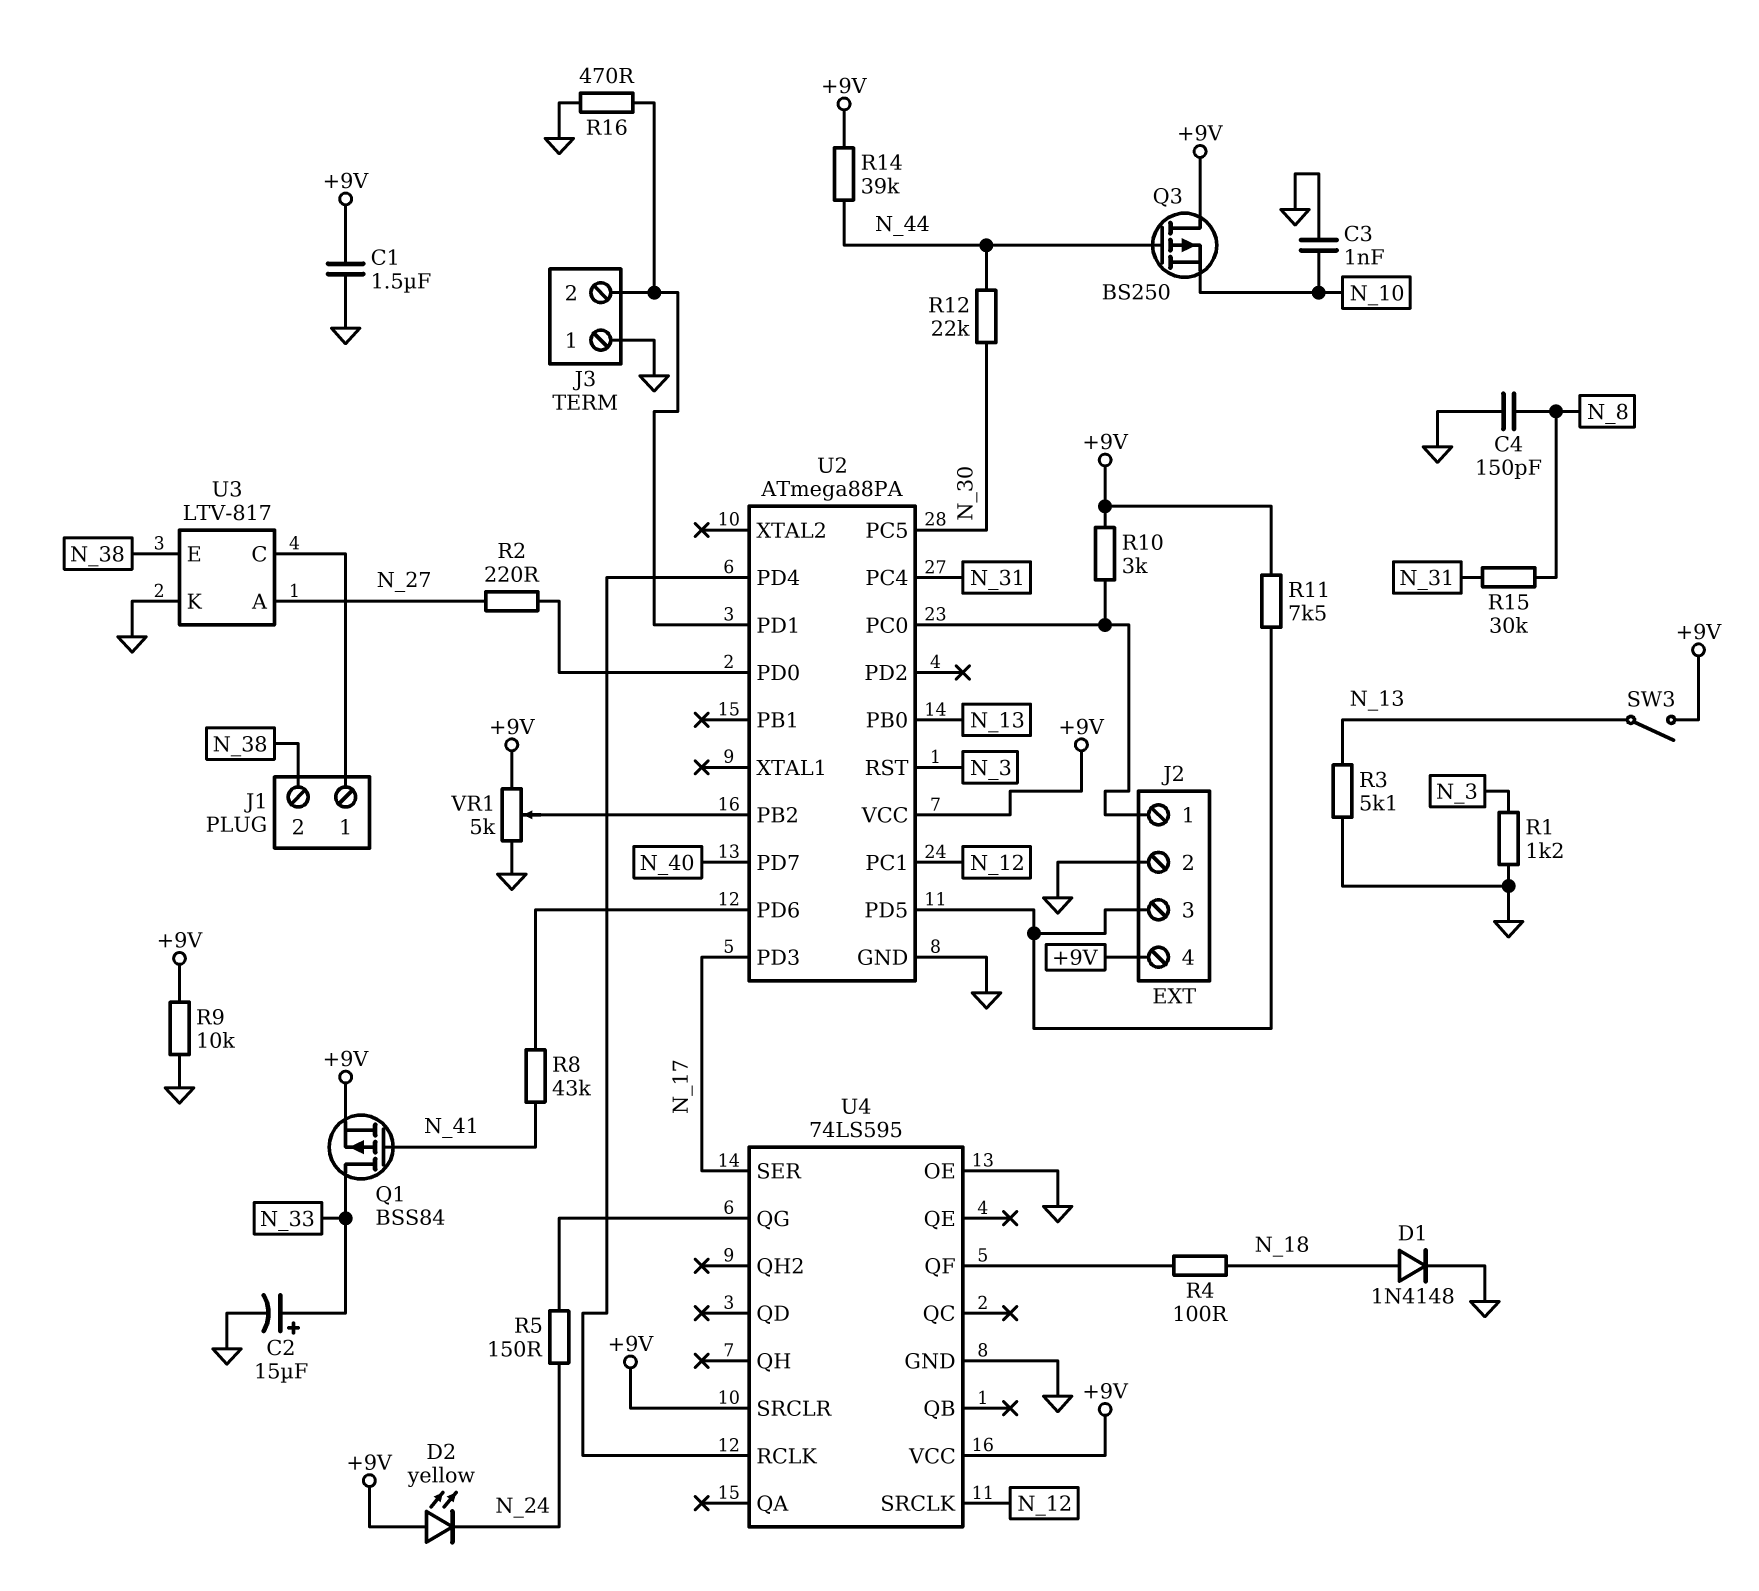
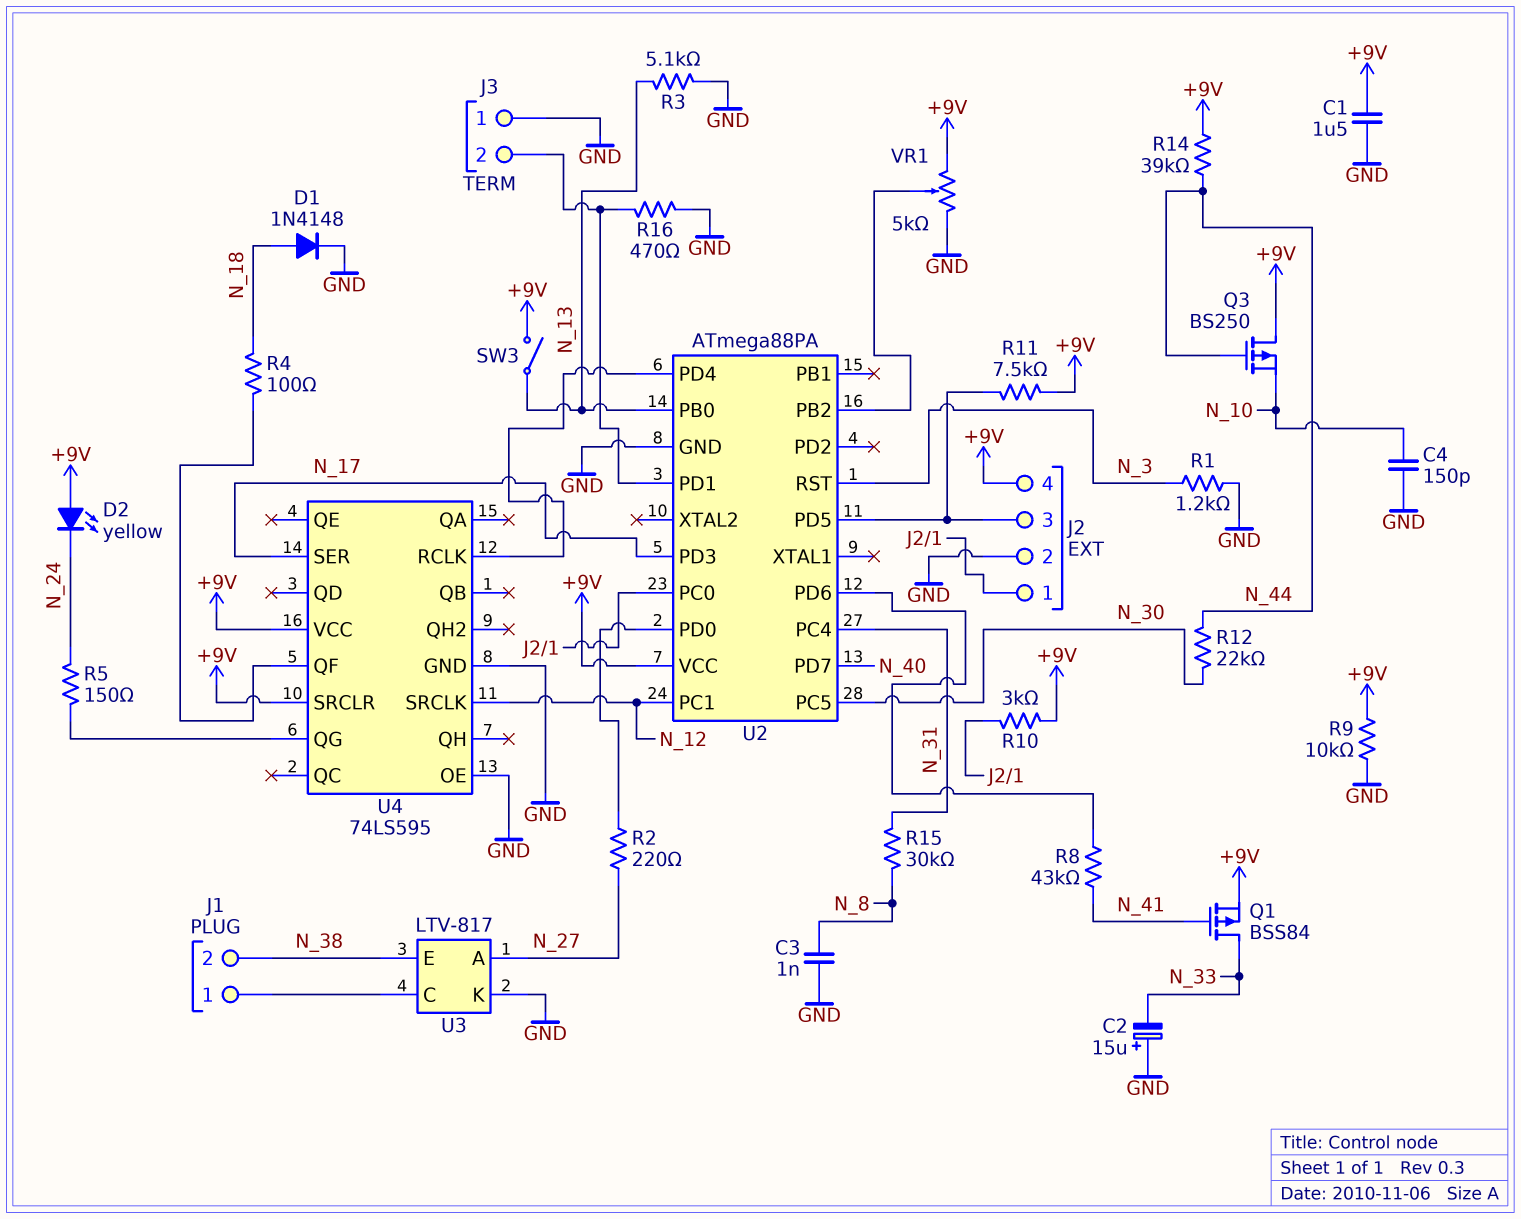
C2: 15uF (plus N_33, minus GND) -> 15uF (plus GND, minus N_33)
C3: 1nF (GND, N_10) -> 1nF (GND, N_8)
C4: 150pF (GND, N_8) -> 150pF (GND, N_10)

